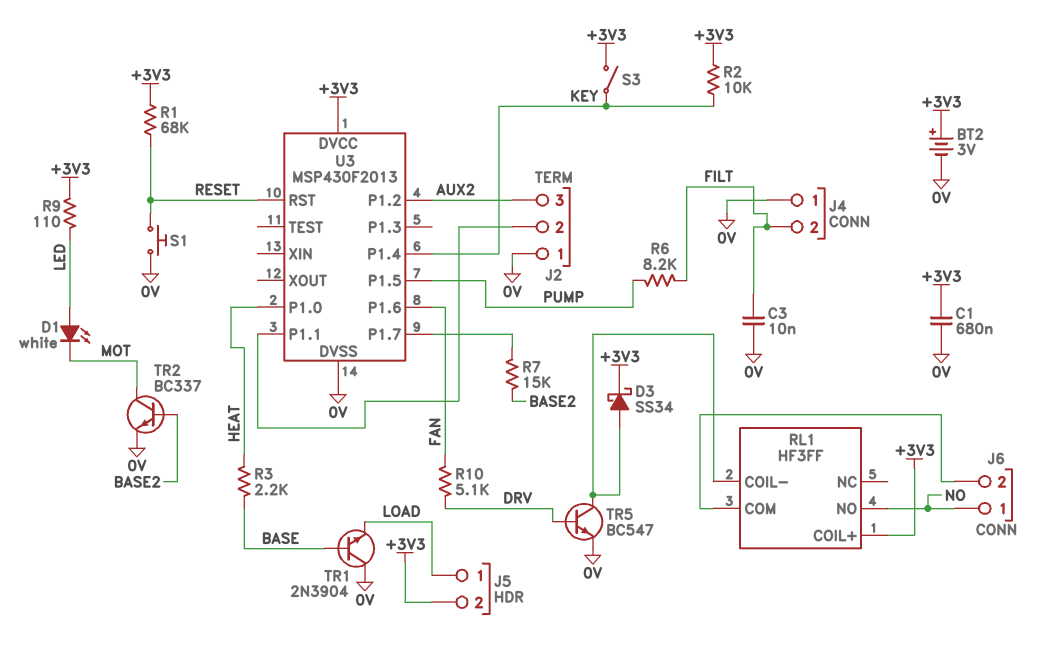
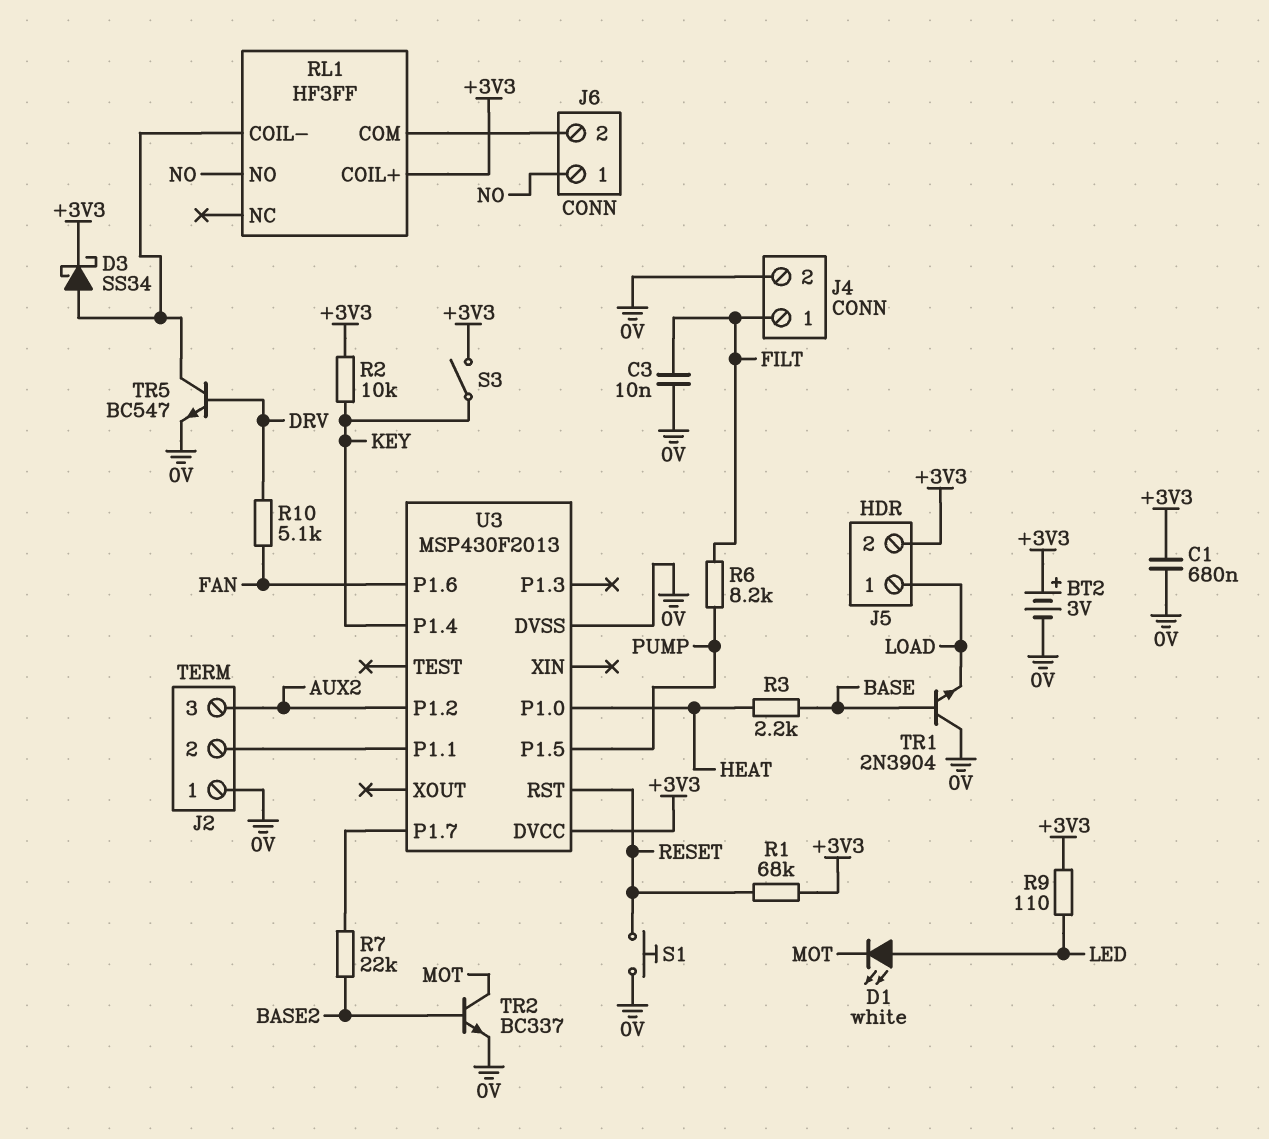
J4 pin 1: 0V -> FILT
J4 pin 2: FILT -> 0V
R7: 15k (BASE2, U3/P1.7) -> 22k (BASE2, U3/P1.7)

